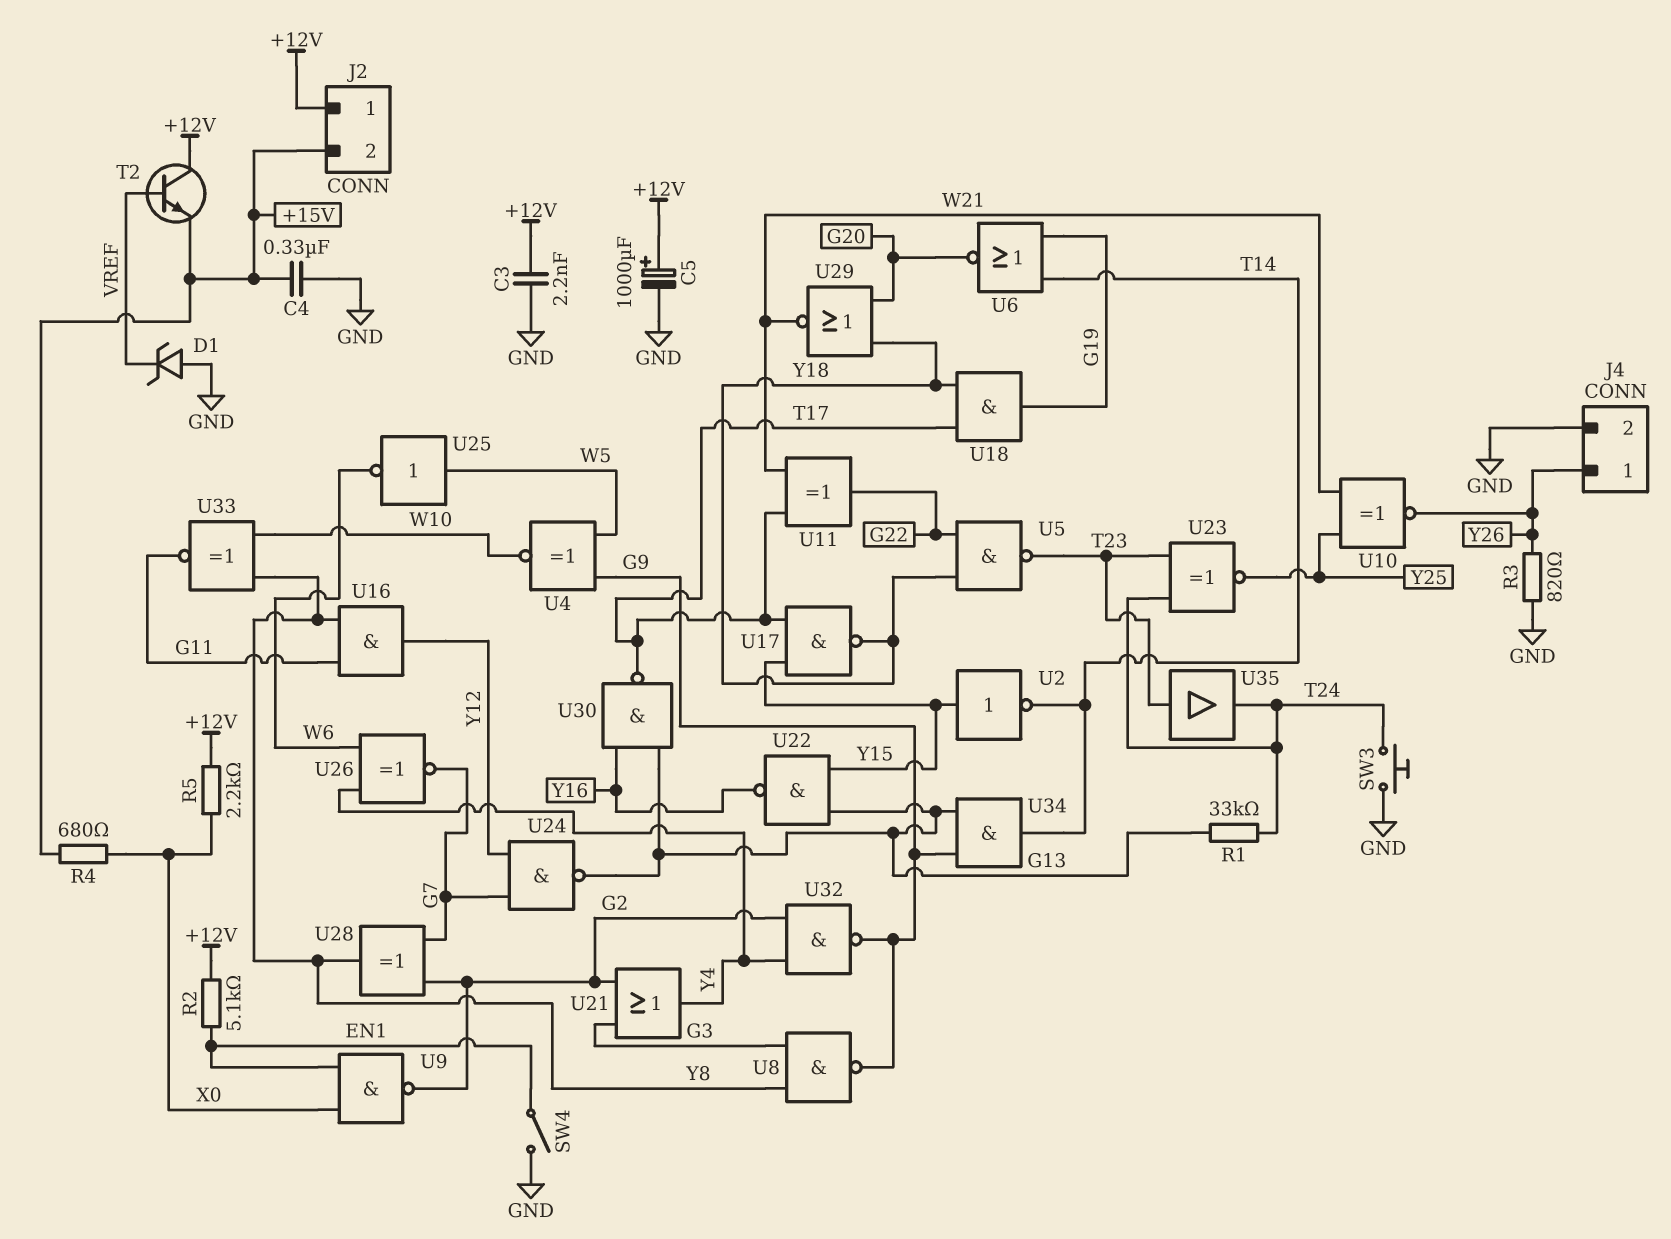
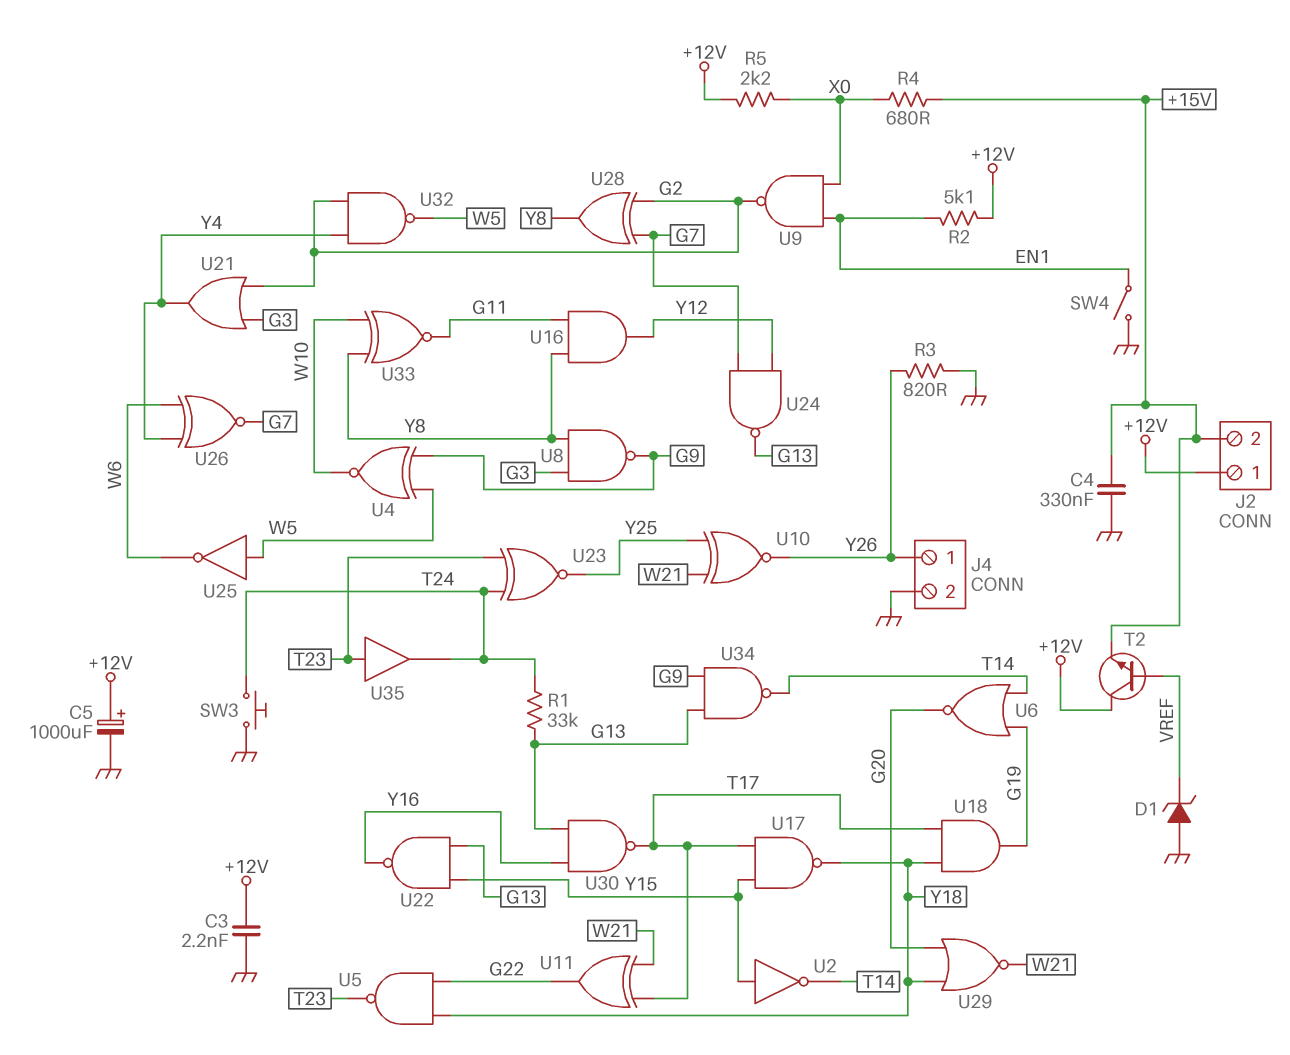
U32: NAND (in G2, in Y4, out G9) -> NAND (in G2, in Y4, out W5)
U34: AND (in G9, in G13, out T14) -> NAND (in G9, in G13, out T14)

